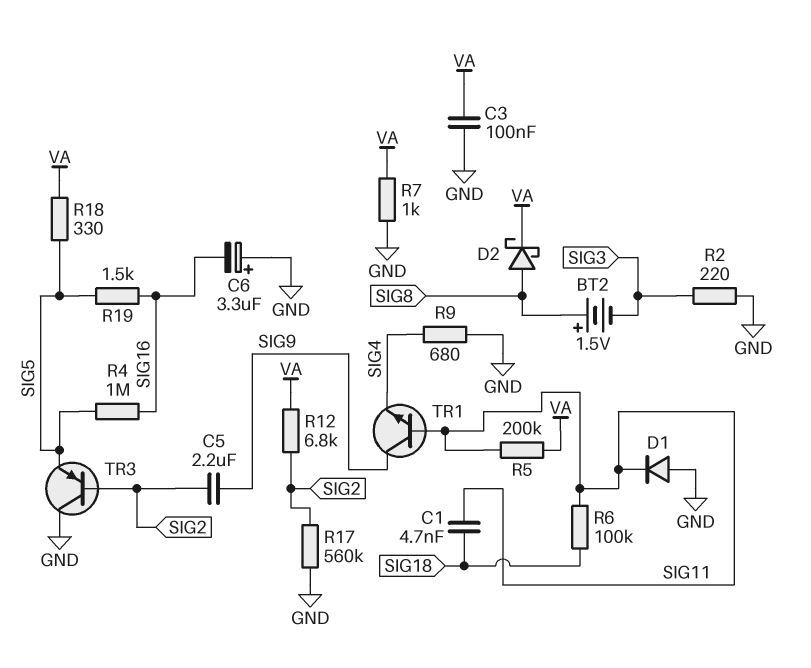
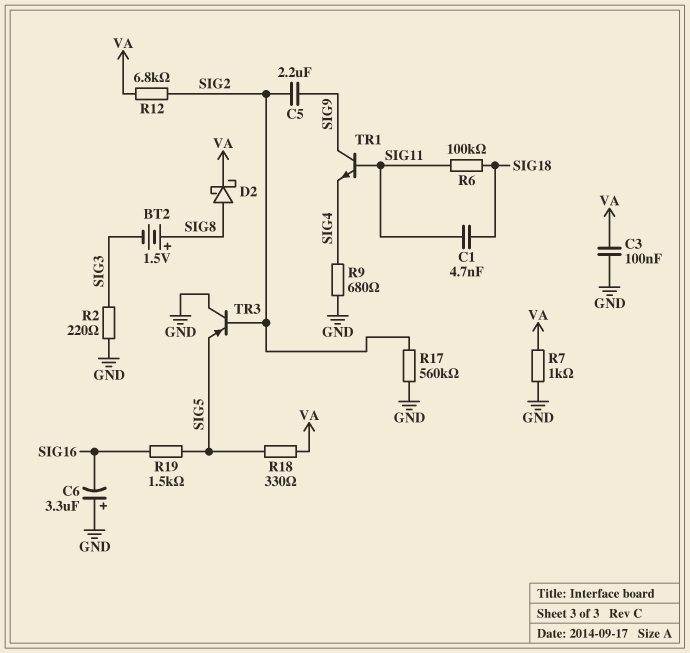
D1: diode (A GND, K SIG11) -> none
R4: 1M (SIG5, SIG16) -> none
R5: 200k (SIG11, VA) -> none

